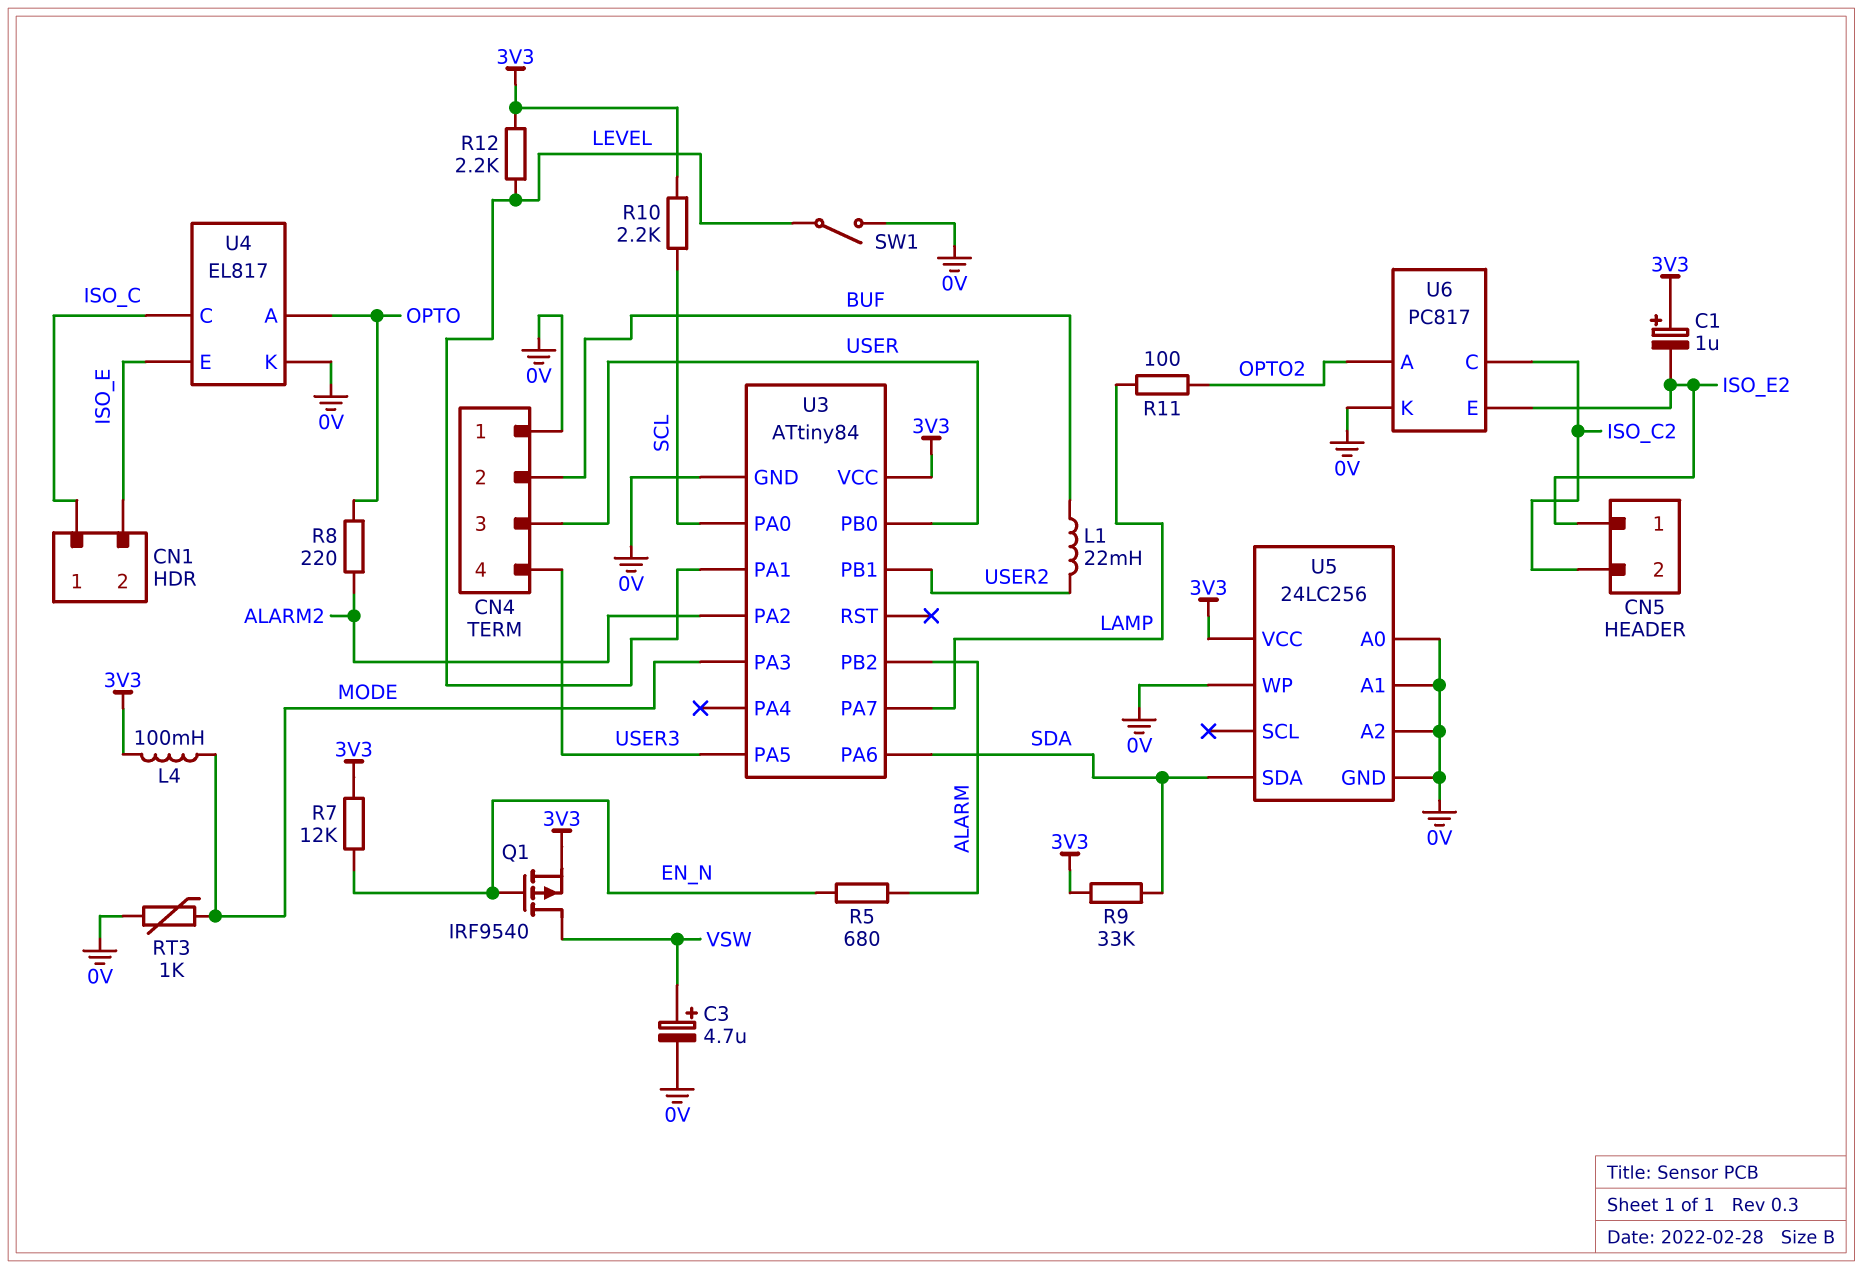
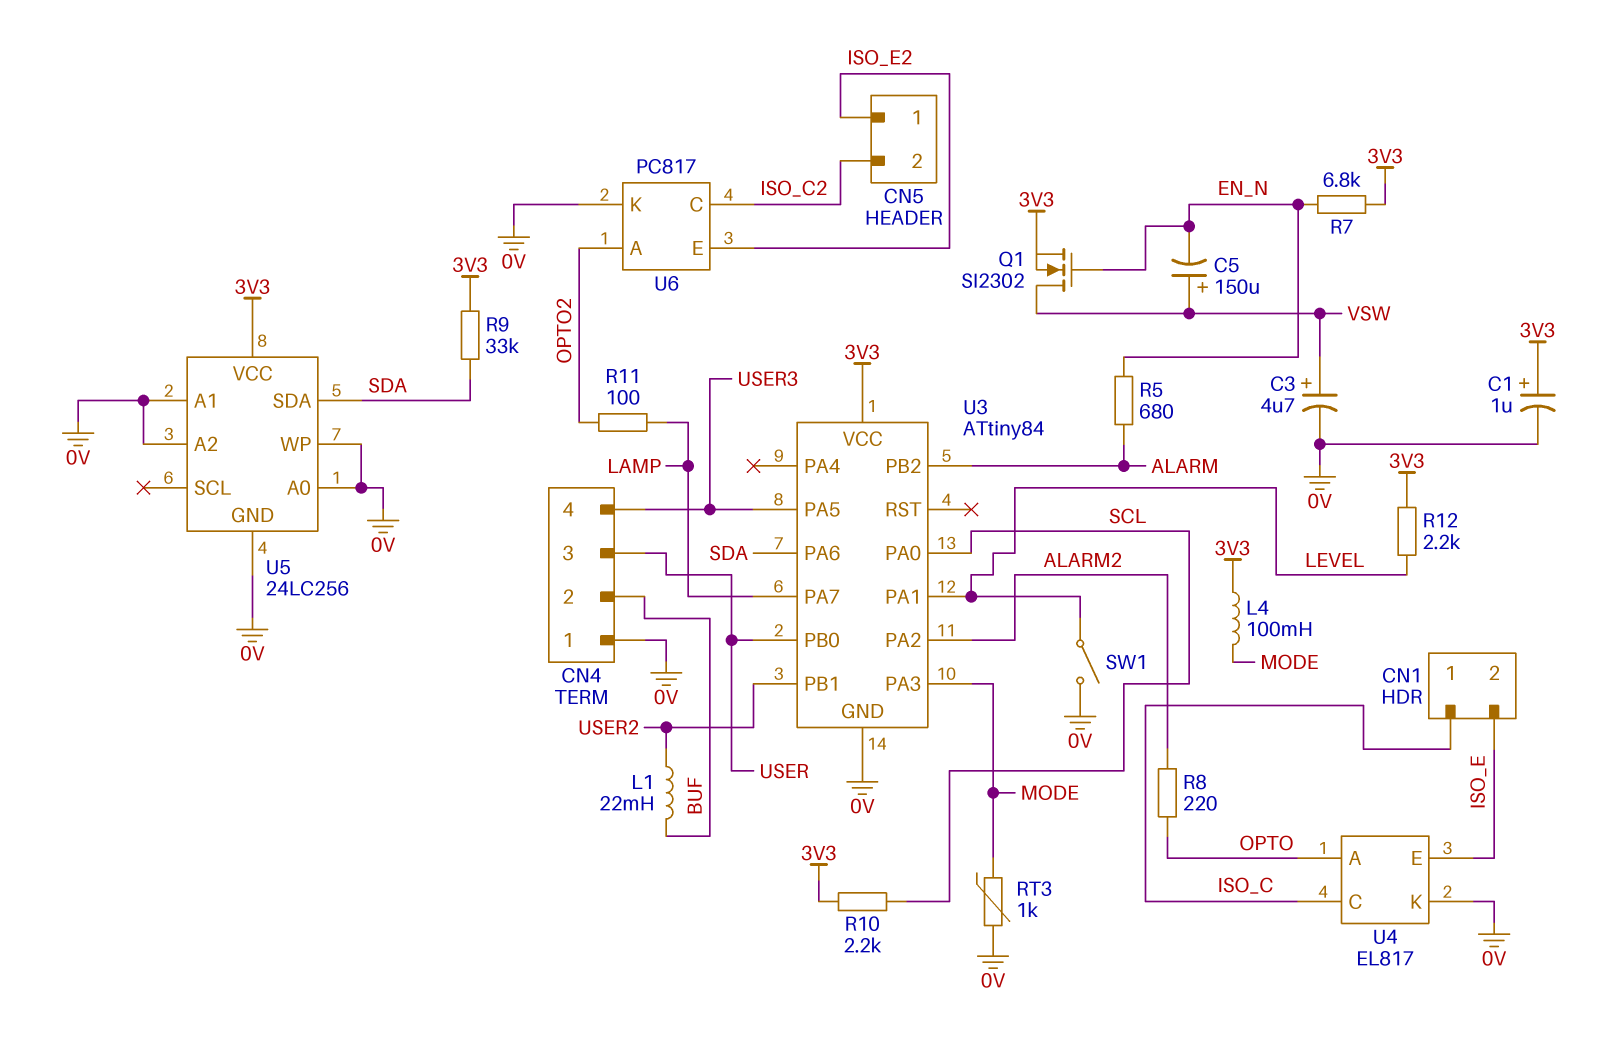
C1: 1uF (plus 3V3, minus ISO_E2) -> 1uF (plus 3V3, minus 0V)
C5: none -> 150uF (plus VSW, minus EN_N)
Q1: PMOS IRF9540 (G EN_N, D VSW, S 3V3) -> NMOS SI2302 (G EN_N, D VSW, S 3V3)
R7: 12k (3V3, EN_N) -> 6.8k (3V3, EN_N)

